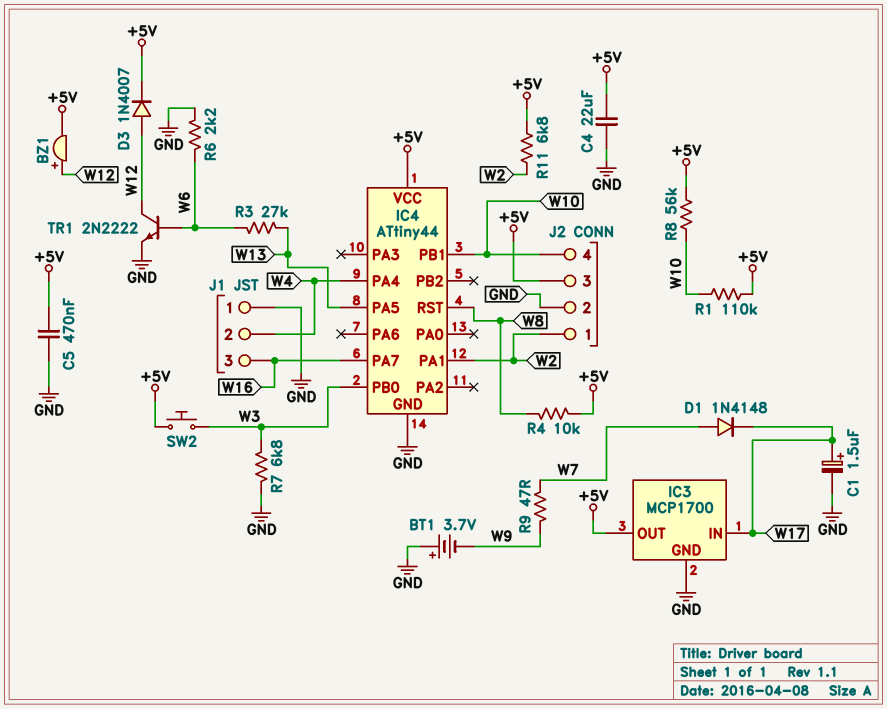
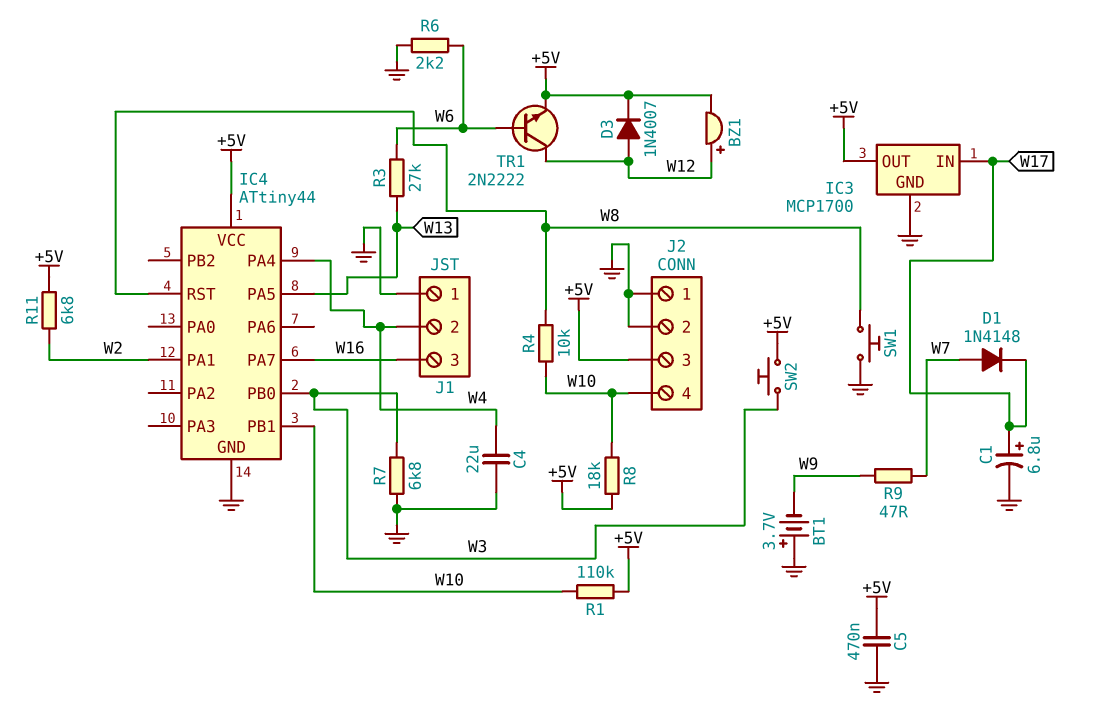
C1: 1.5uF (plus W17, minus GND) -> 6.8uF (plus W17, minus GND)
C4: 22uF (+5V, GND) -> 22uF (GND, W4)
J2 pin 1: W2 -> GND
R4: 10k (+5V, W8) -> 10k (W8, W10)
R8: 56k (+5V, W10) -> 18k (+5V, W10)
SW1: none -> button (GND, W8)
TR1: NPN 2N2222 (B W6, C W12, E GND) -> NPN 2N2222 (B W6, C W12, E +5V)

